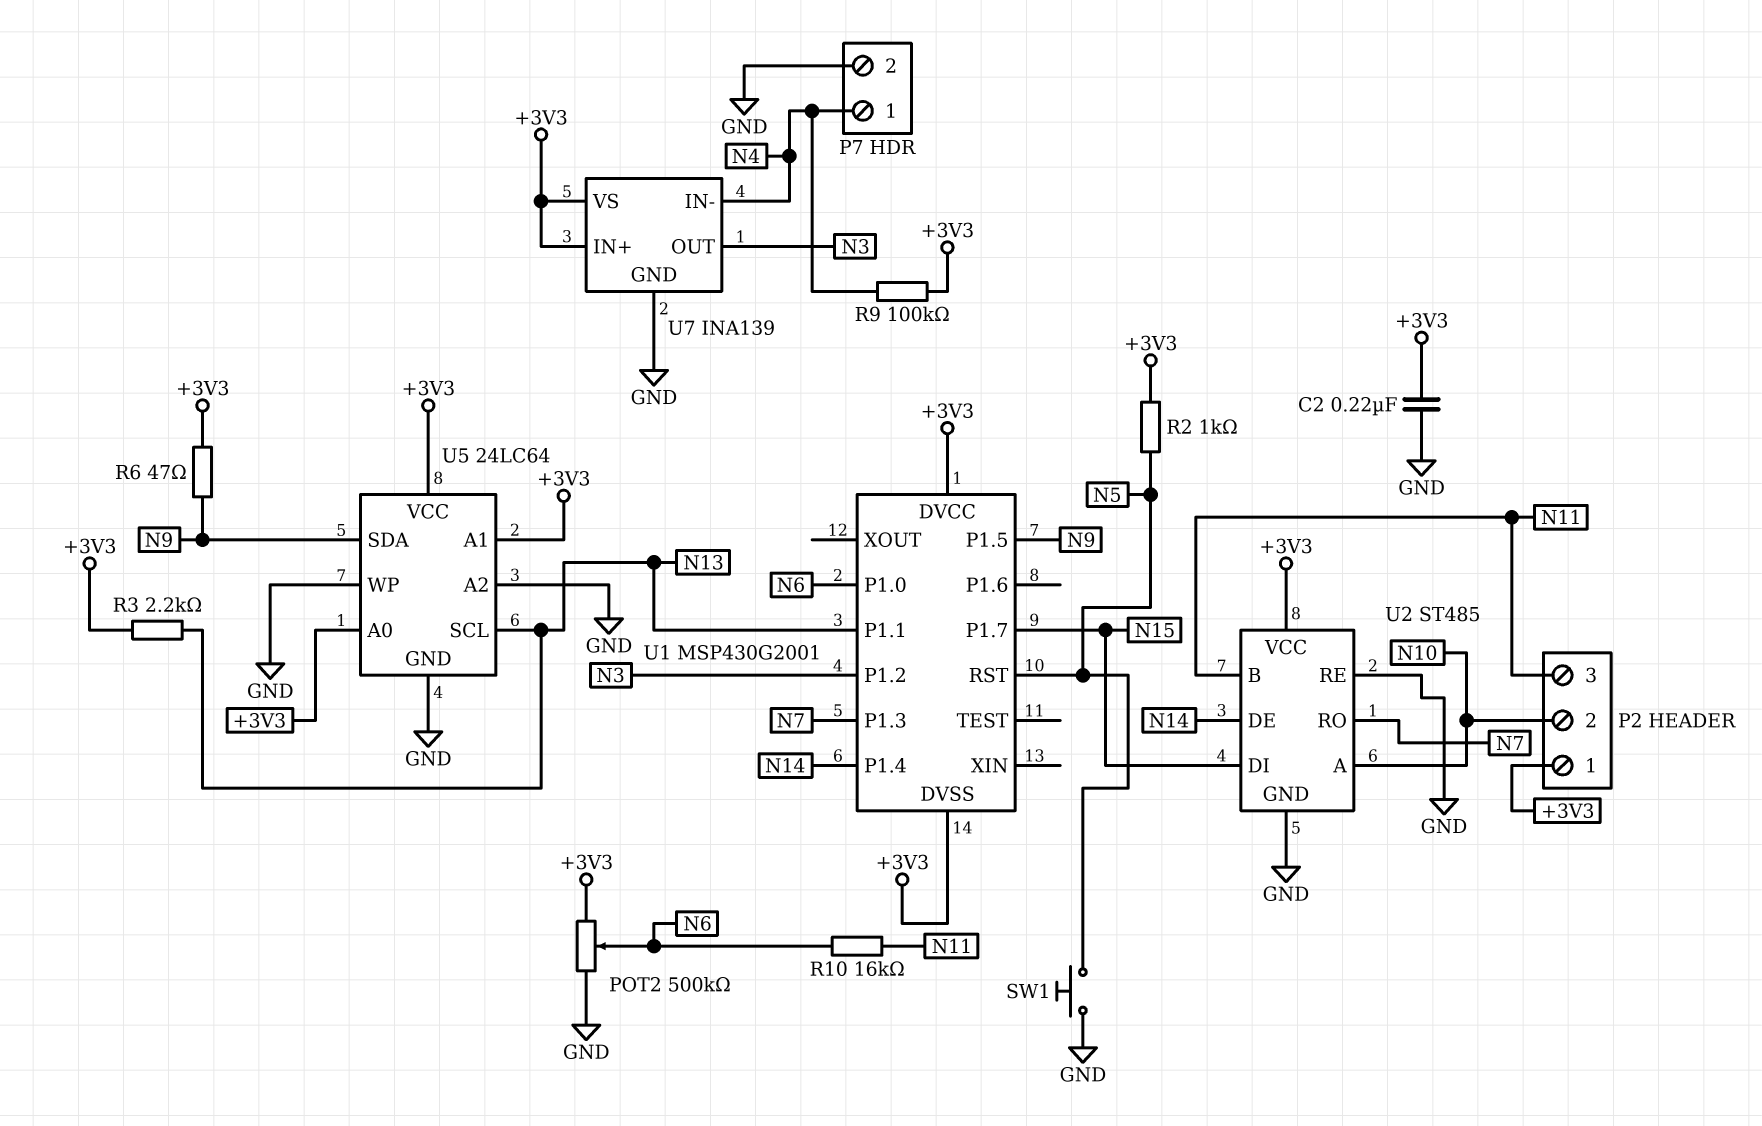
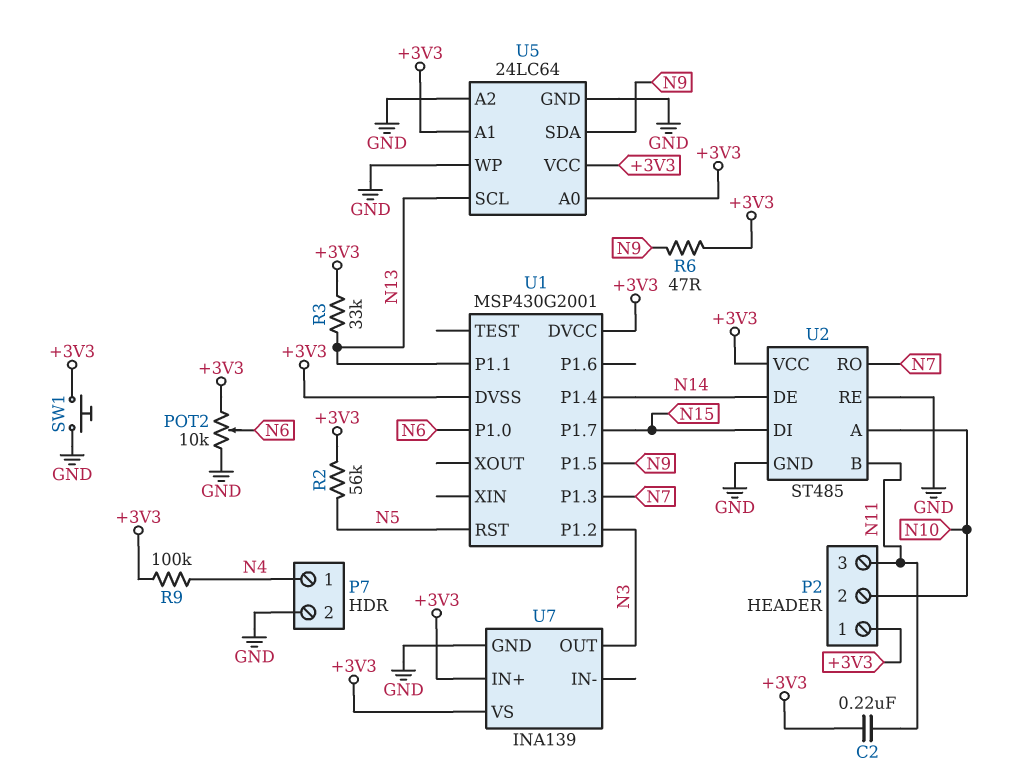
C2: 220nF (+3V3, GND) -> 220nF (+3V3, N11)
POT2: 500k (+3V3, GND, wiper N6) -> 10k (+3V3, GND, wiper N6)
R2: 1k (+3V3, N5) -> 56k (+3V3, N5)
R3: 2.2k (+3V3, N13) -> 33k (+3V3, N13)
R10: 16k (N6, N11) -> none
SW1: button (GND, N5) -> button (+3V3, GND)
U7 pin IN-: N4 -> none

